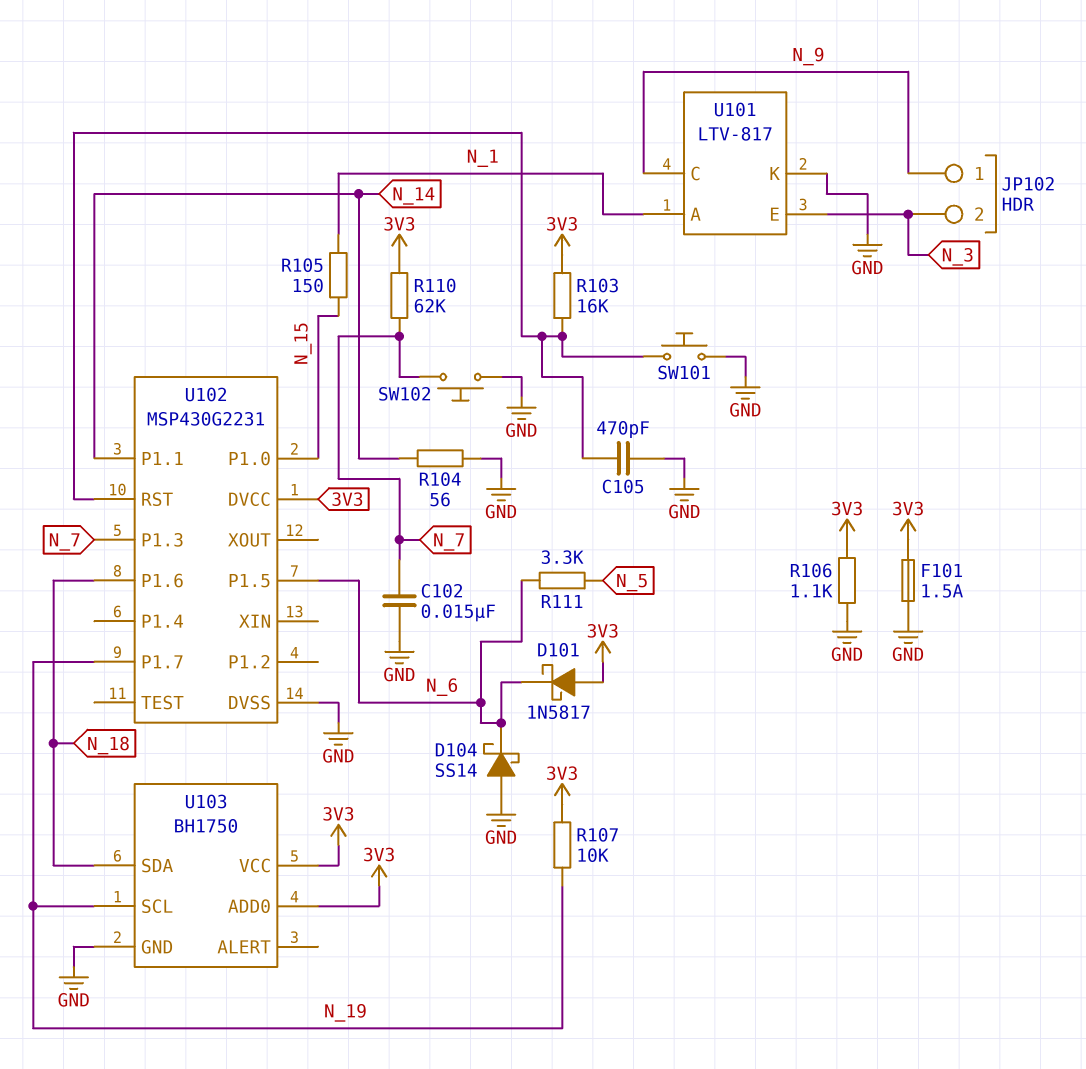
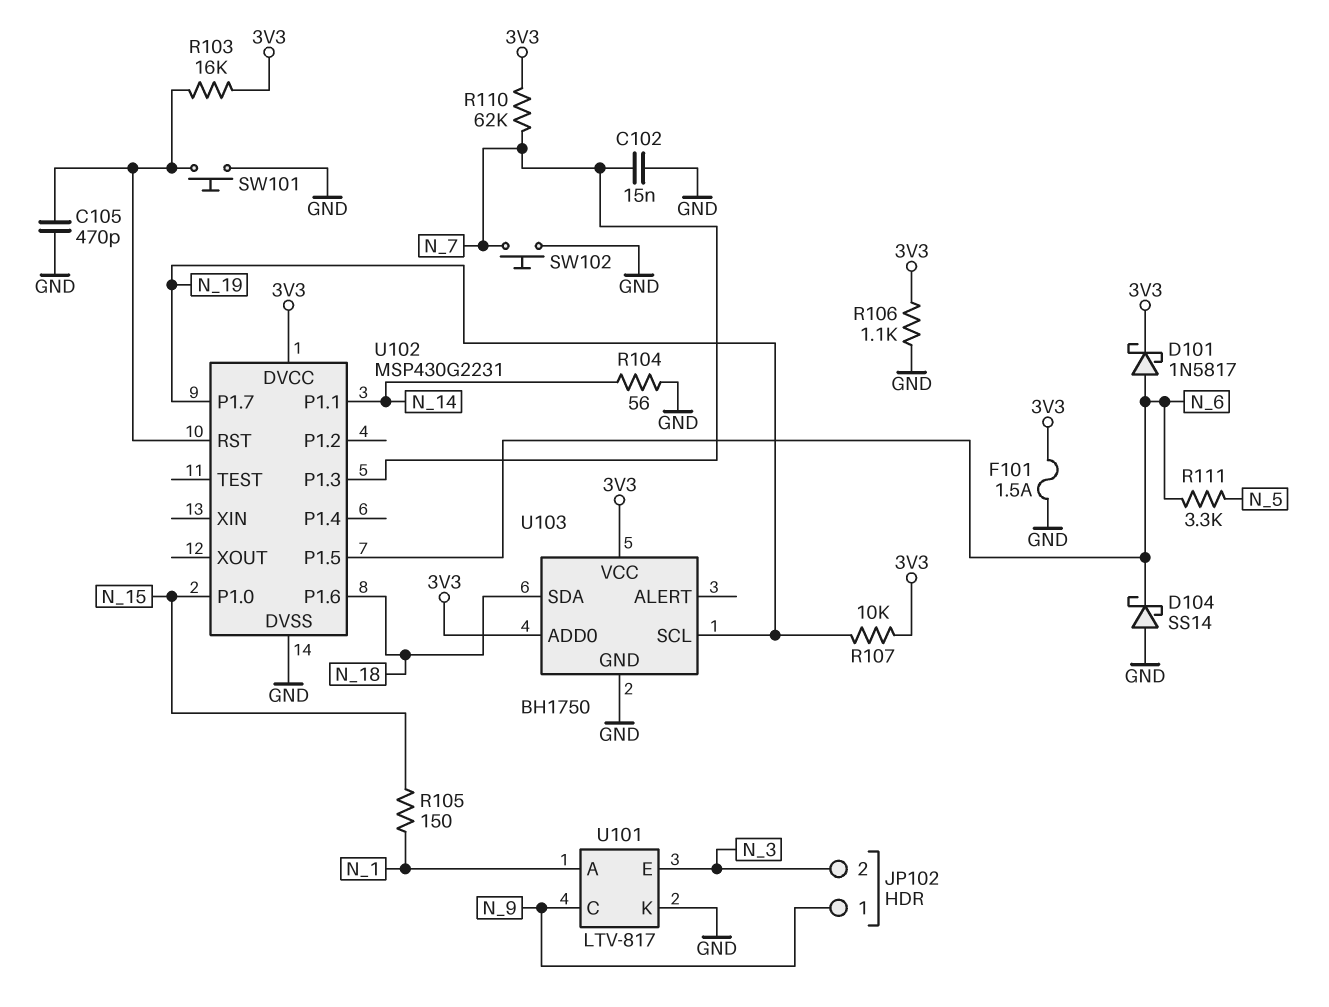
D101: schottky 1N5817 (A 3V3, K N_6) -> schottky 1N5817 (A N_6, K 3V3)

